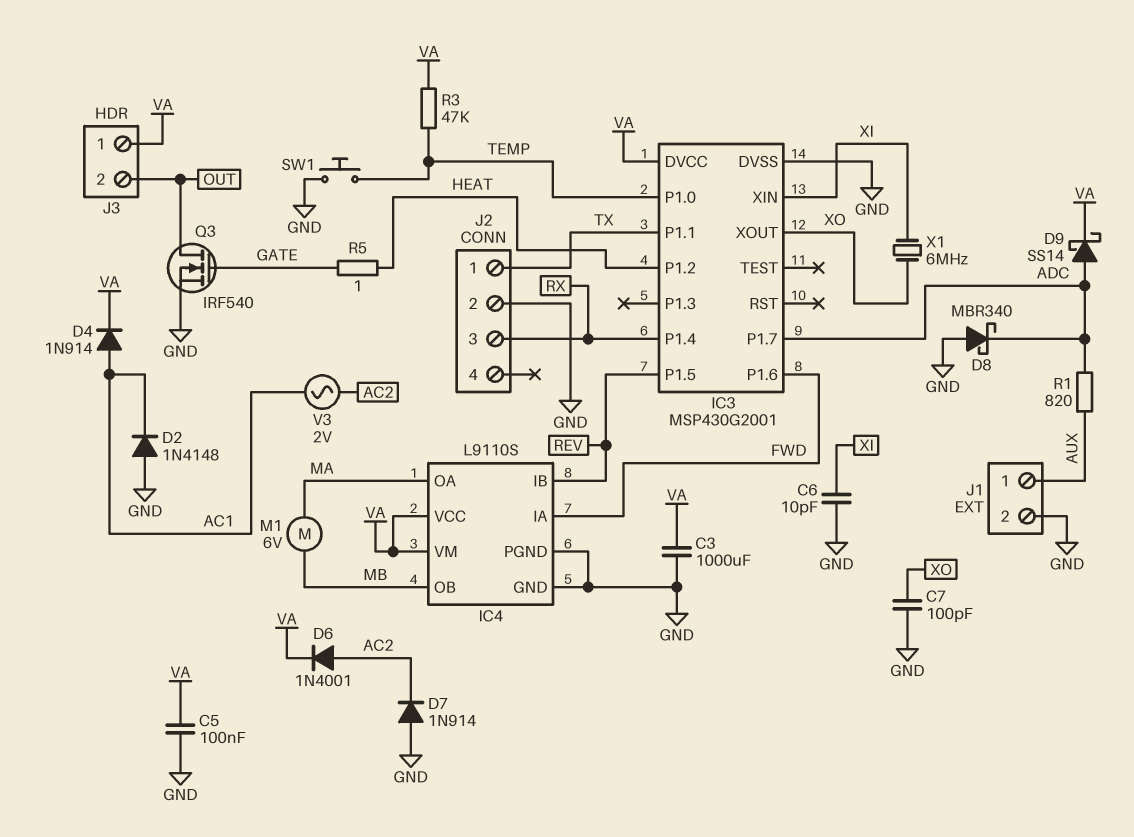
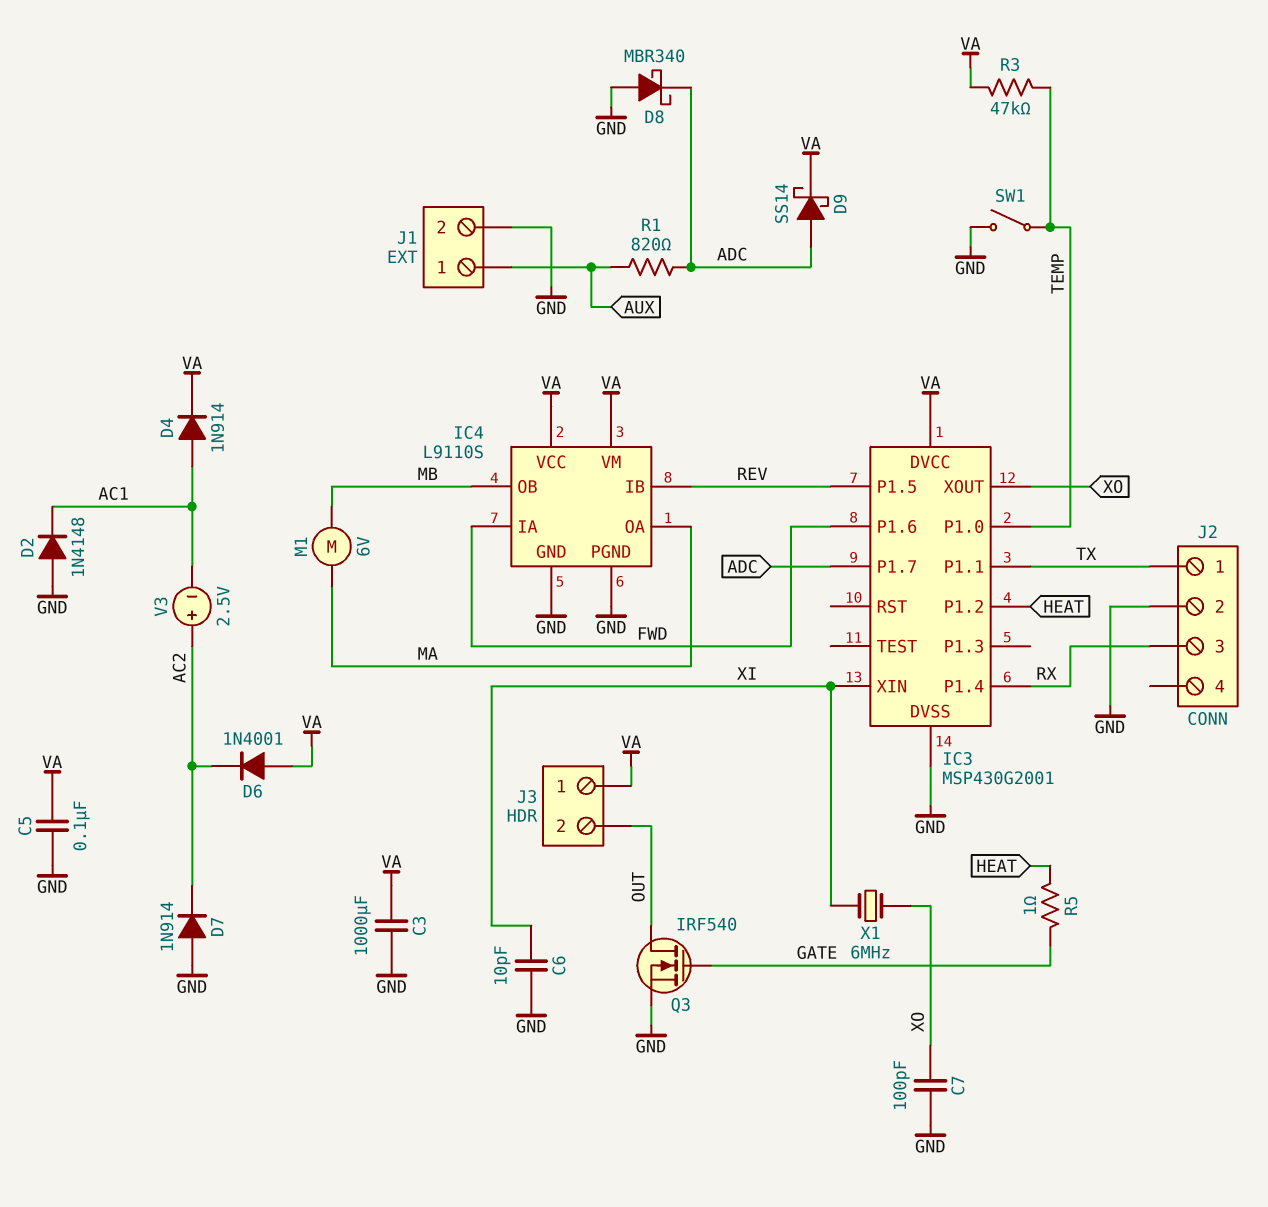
D6: diode 1N4001 (A AC2, K VA) -> diode 1N4001 (A VA, K AC2)
SW1: button (GND, TEMP) -> switch (GND, TEMP)
V3: AC 2V (AC1, AC2) -> 2.5V (plus AC2, minus AC1)

